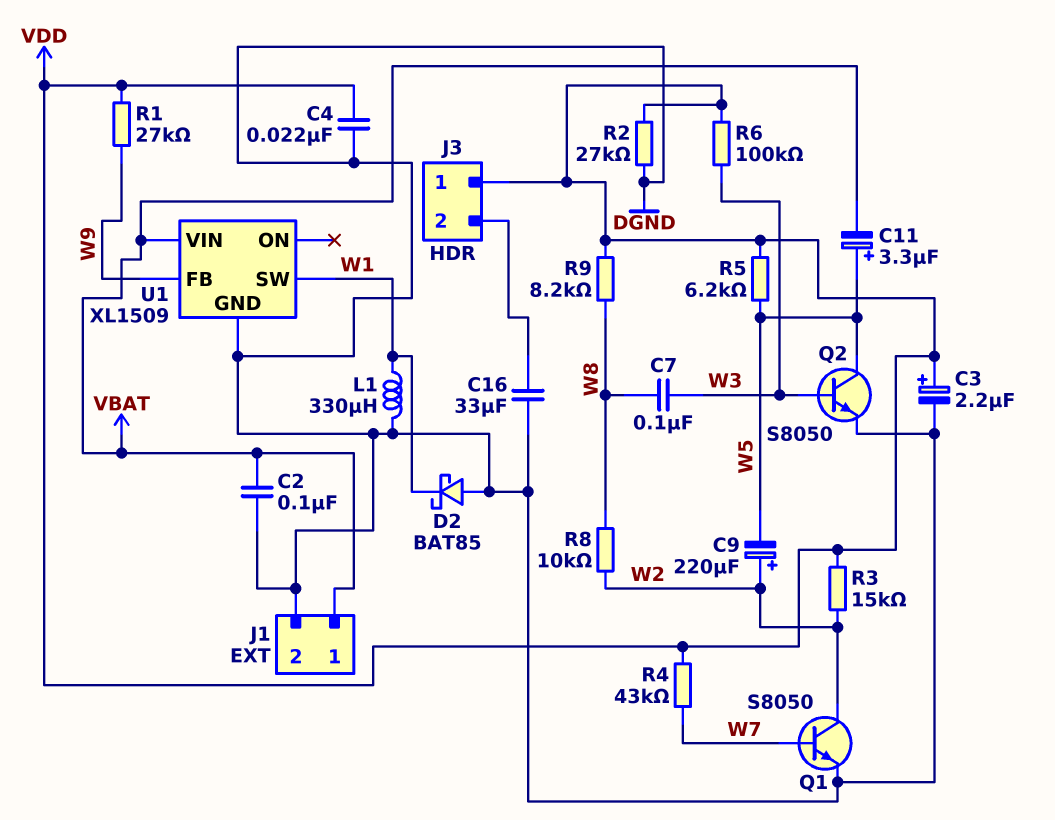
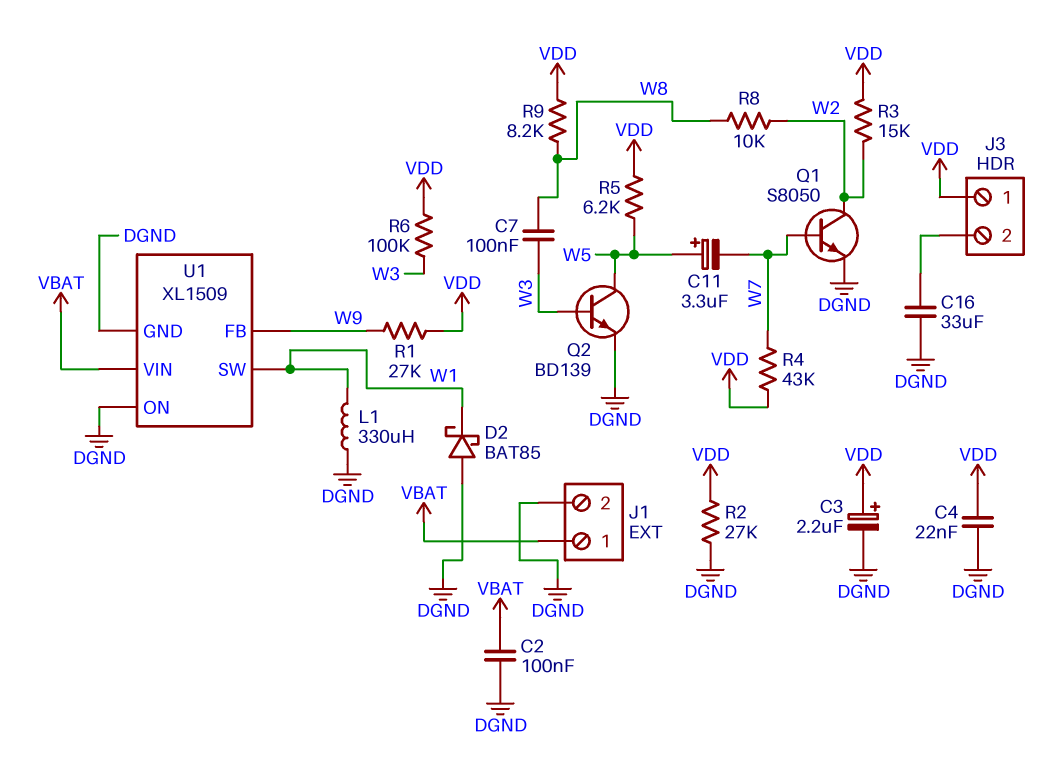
C9: 220uF (plus W2, minus W5) -> none
C11: 3.3uF (plus W5, minus VBAT) -> 3.3uF (plus W5, minus W7)
Q2: NPN S8050 (B W3, C W5, E DGND) -> NPN BD139 (B W3, C W5, E DGND)
U1 pin ON: none -> DGND

